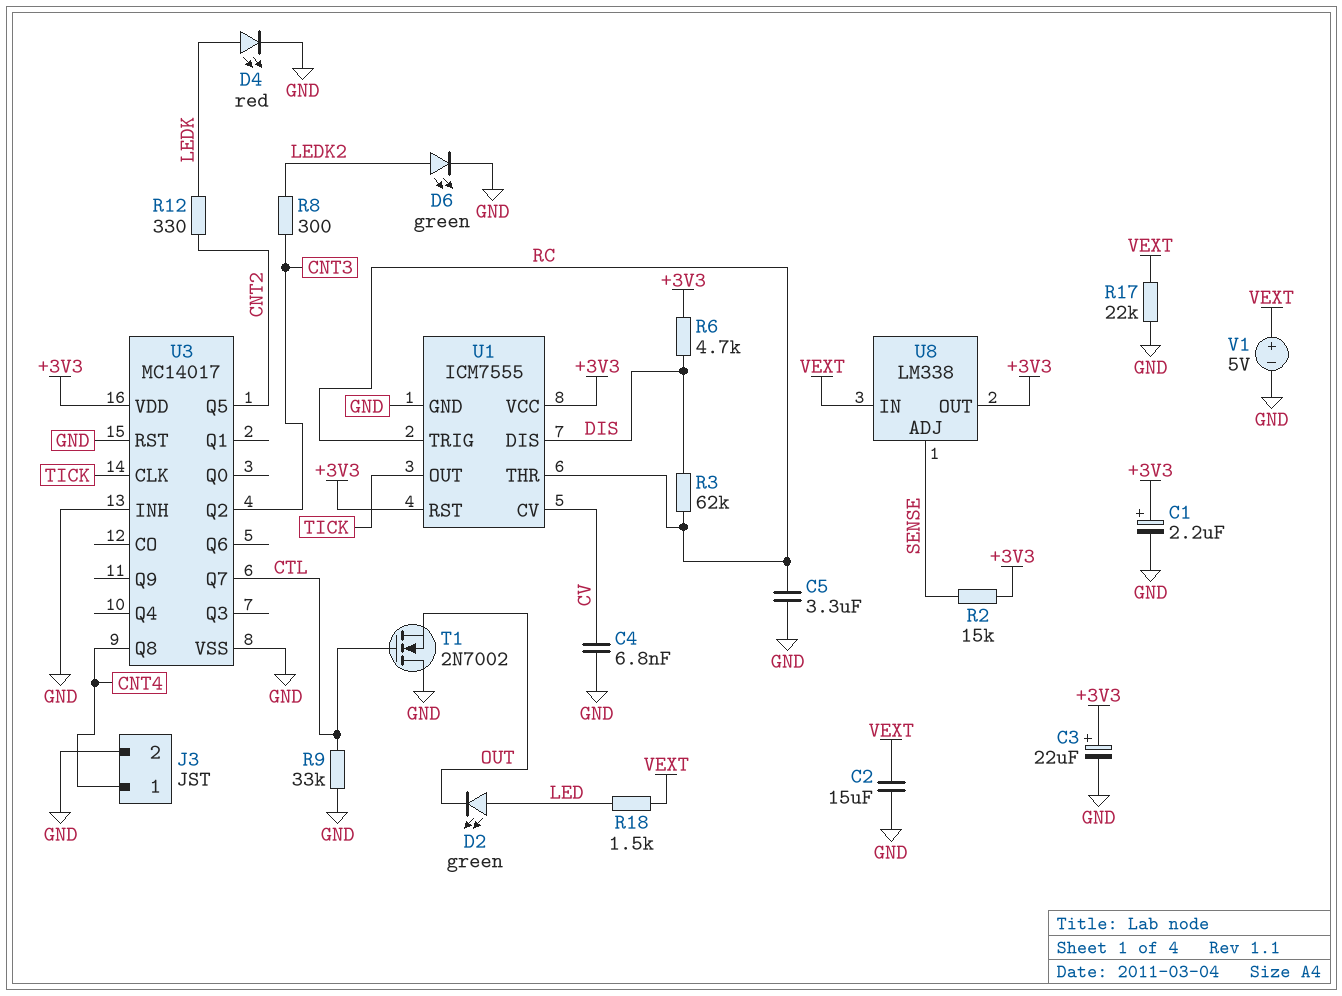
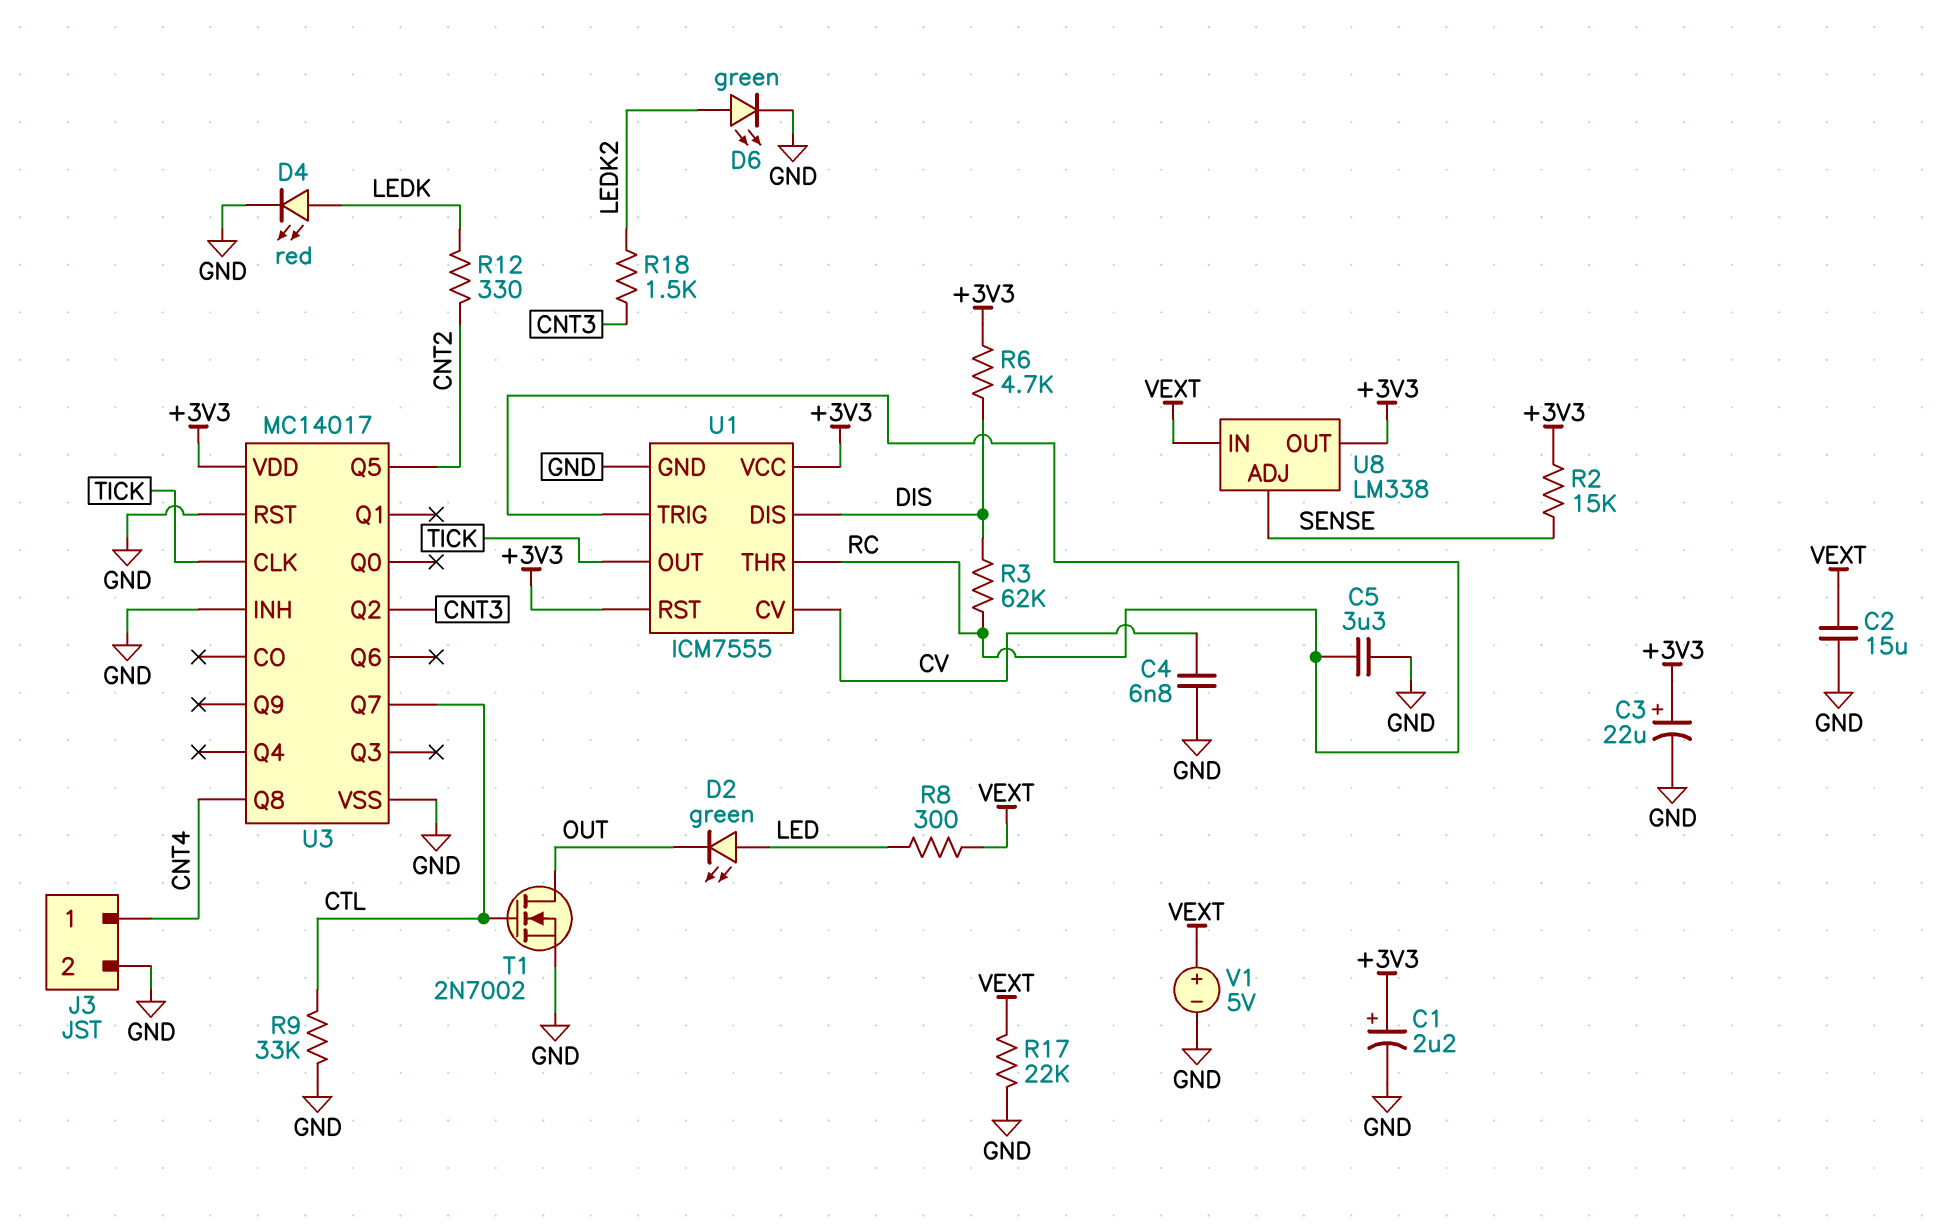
R8: 300 (CNT3, LEDK2) -> 300 (LED, VEXT)
R18: 1.5k (LED, VEXT) -> 1.5k (CNT3, LEDK2)
T1: NMOS 2N7002 (G CTL, D GND, S OUT) -> NMOS 2N7002 (G CTL, D OUT, S GND)

